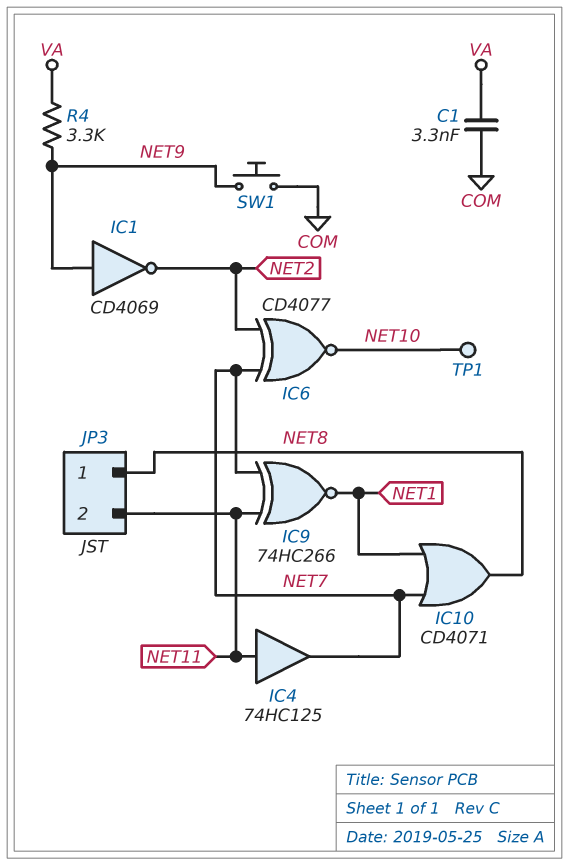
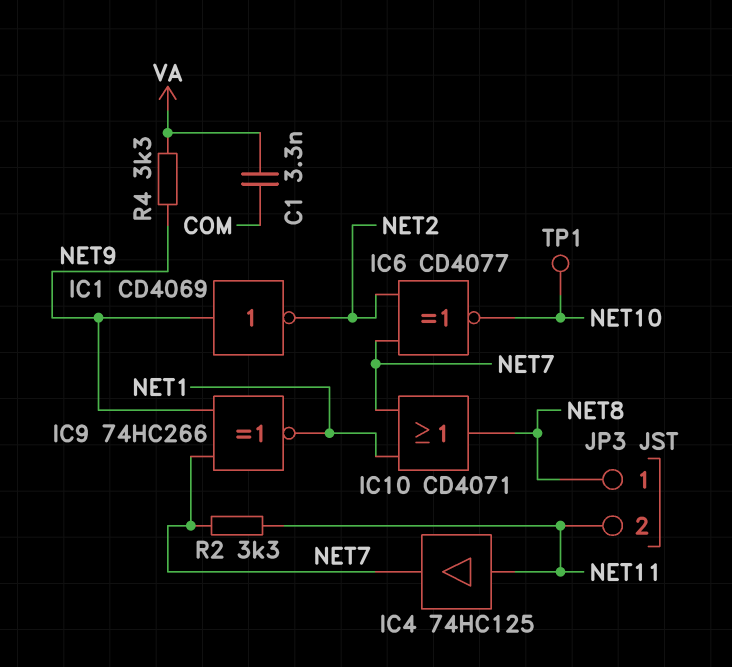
IC9: XNOR 74HC266 (in NET7, in NET11, out NET1) -> XNOR 74HC266 (in NET7, in NET9, out NET1)
R2: none -> 3.3k (NET7, NET11)
SW1: button (COM, NET9) -> none

